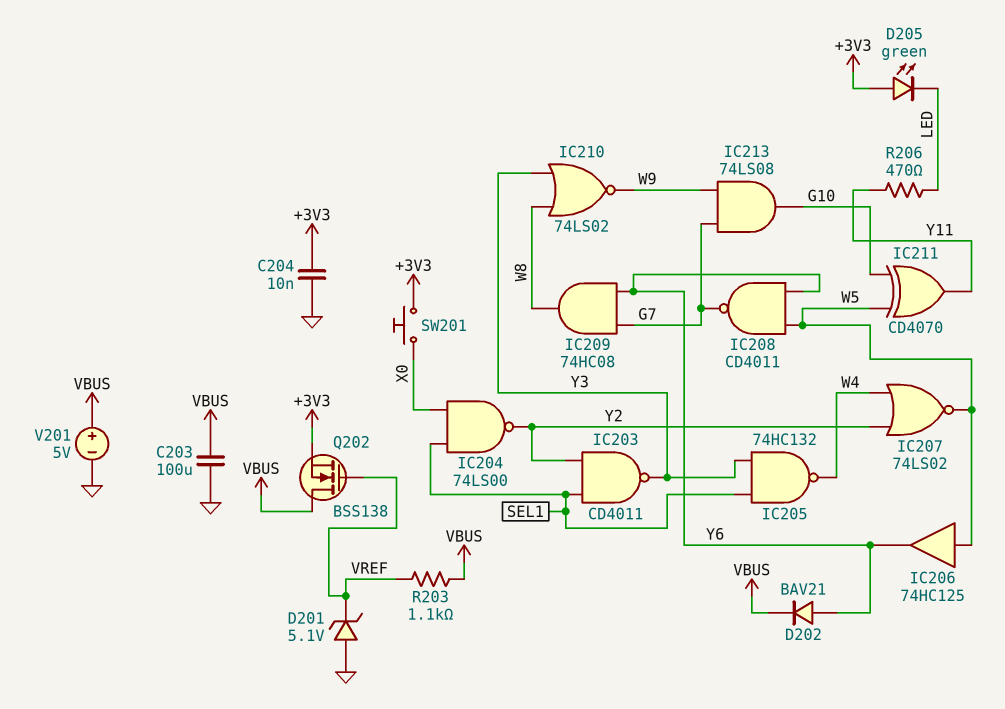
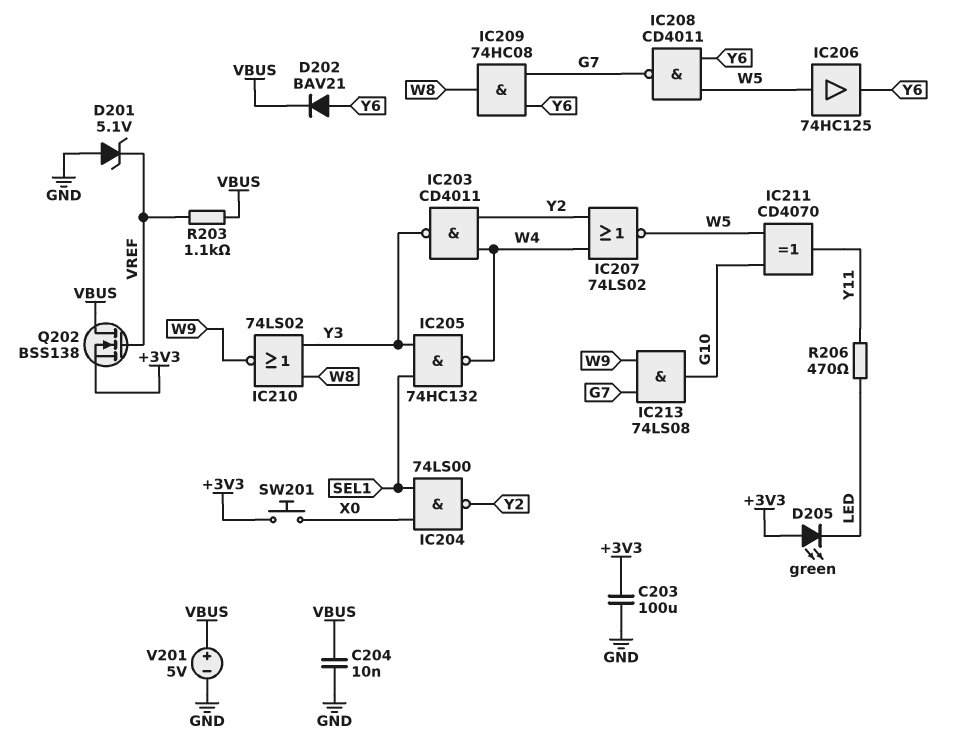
C203: 100uF (GND, VBUS) -> 100uF (+3V3, GND)
C204: 10nF (+3V3, GND) -> 10nF (GND, VBUS)
IC203: NAND CD4011 (in SEL1, in Y2, out Y3) -> NAND CD4011 (in W4, in Y2, out Y3)

